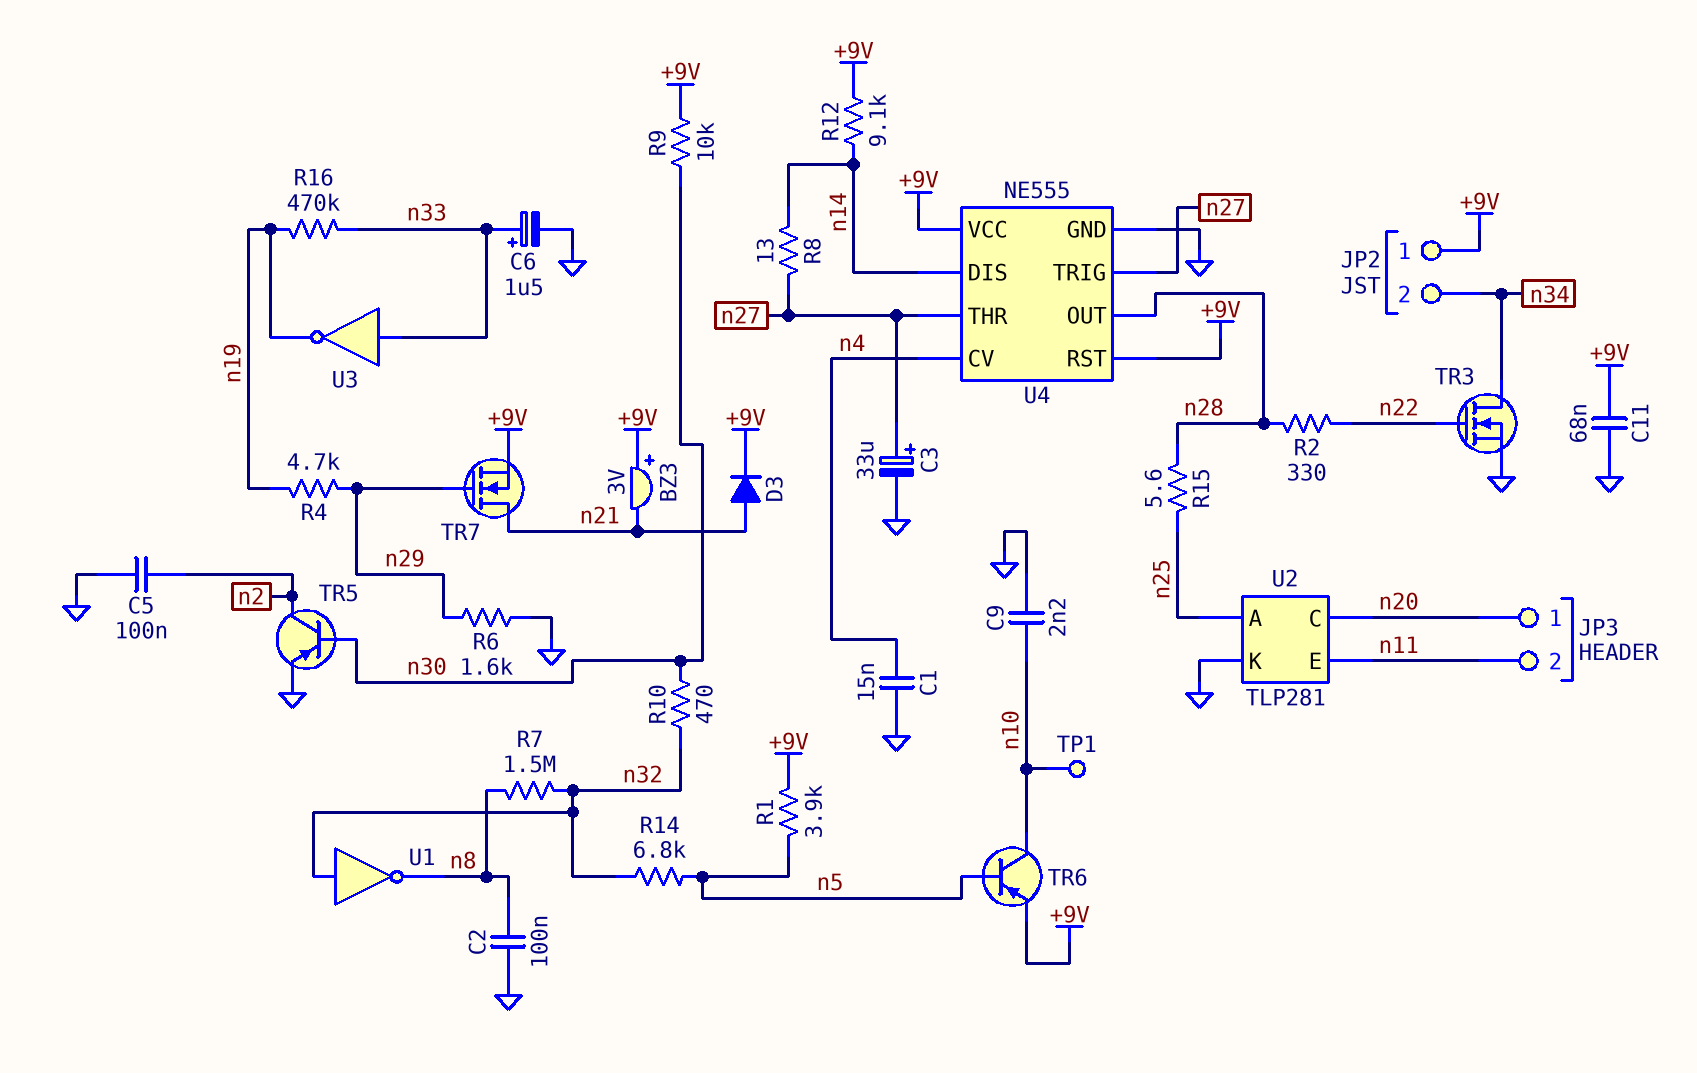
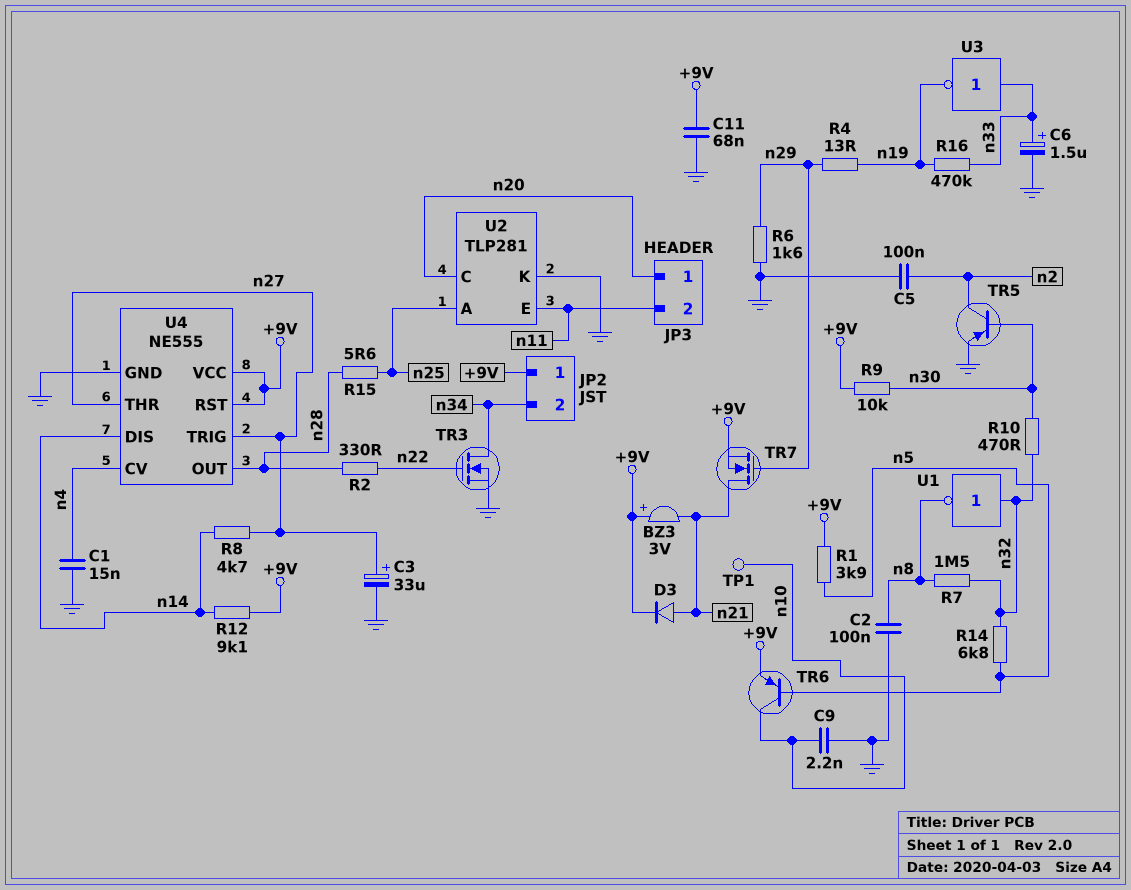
R4: 4.7k (n19, n29) -> 13 (n19, n29)
R8: 13 (n14, n27) -> 4.7k (n14, n27)

